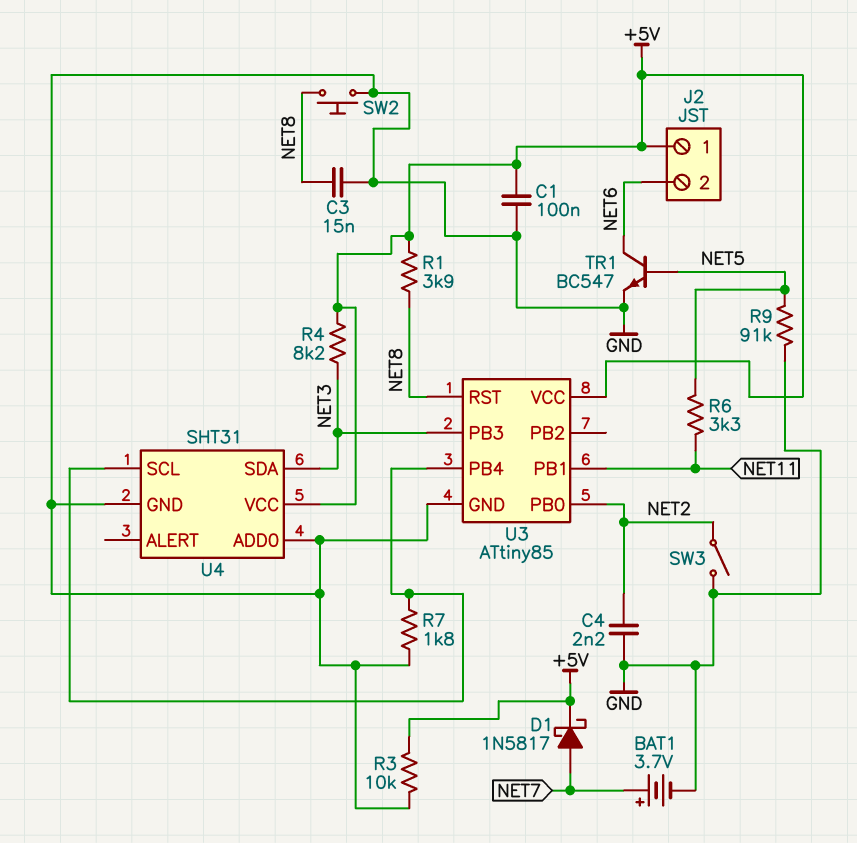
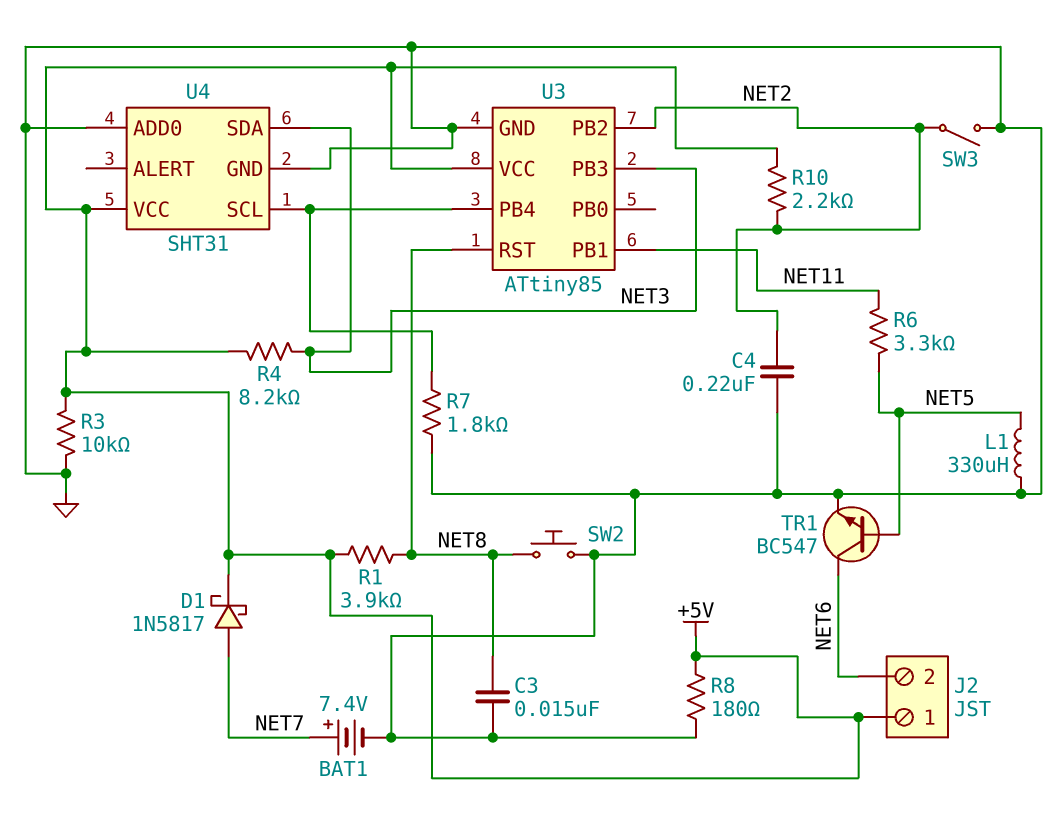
BAT1: 3.7V (plus NET7, minus GND) -> 7.4V (plus NET7, minus GND)
C1: 100nF (+5V, GND) -> none
C4: 2.2nF (GND, NET2) -> 220nF (GND, NET2)
L1: none -> 330uH (GND, NET5)
R8: none -> 180 (+5V, GND)
R9: 91k (GND, NET5) -> none
R10: none -> 2.2k (+5V, NET2)
U3 pin PB0: NET2 -> none
U3 pin PB2: none -> NET2

